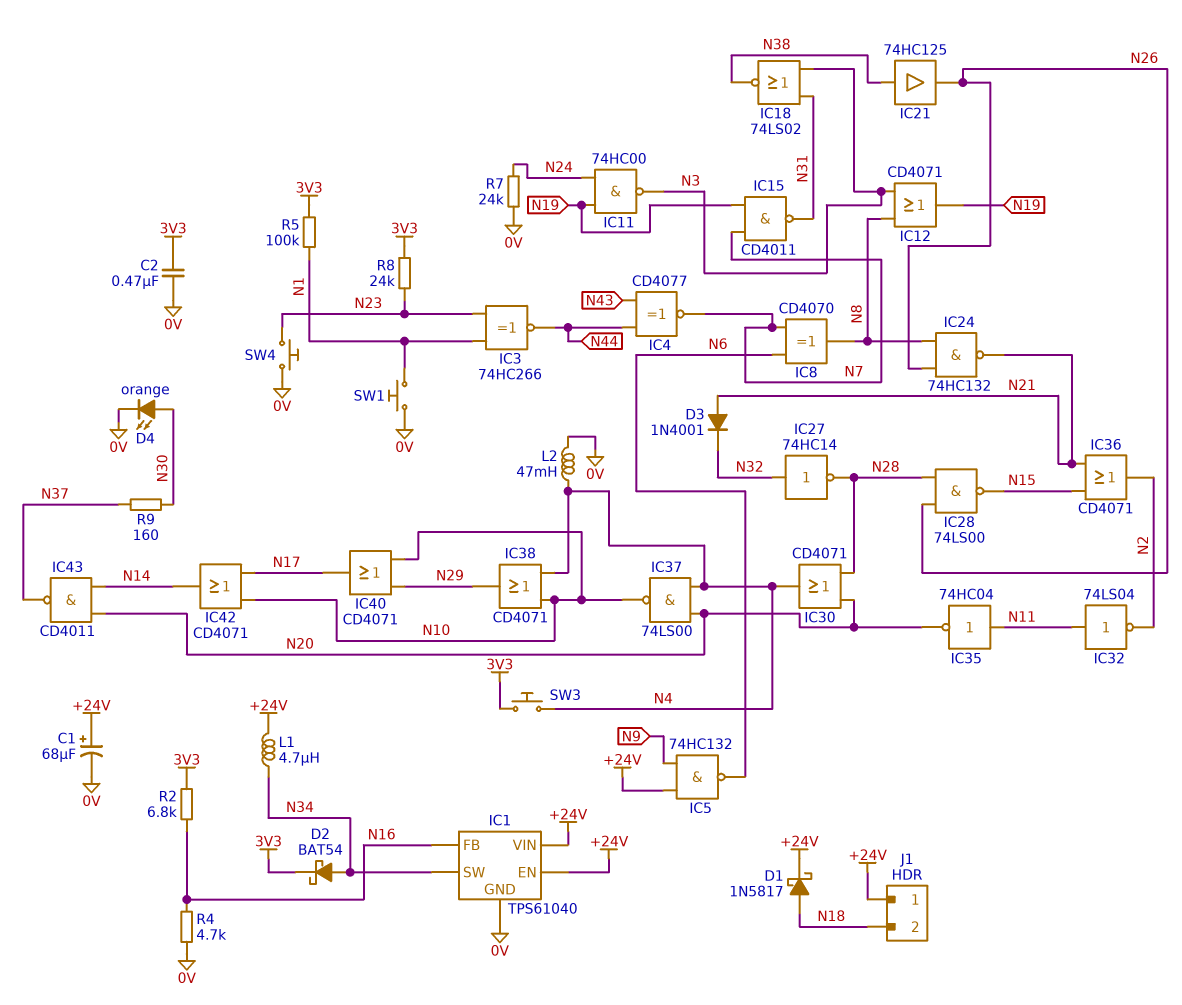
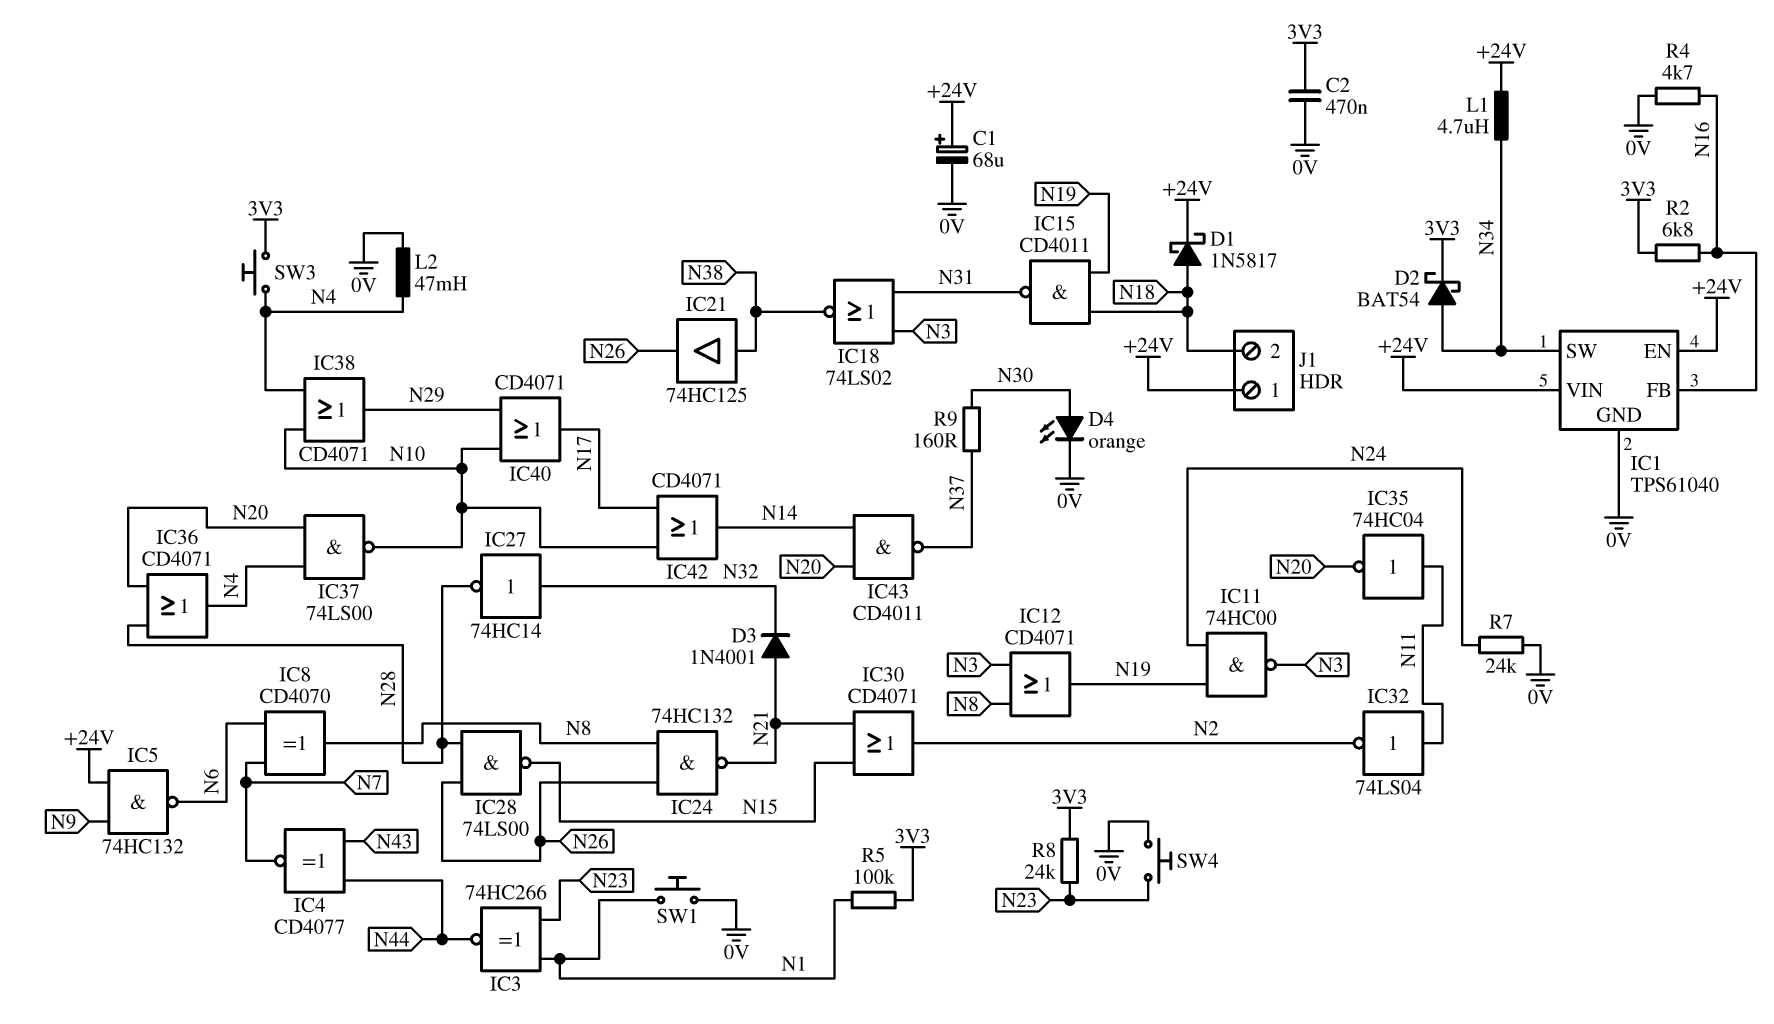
IC15: NAND CD4011 (in N7, in N19, out N31) -> NAND CD4011 (in N18, in N19, out N31)
IC30: OR CD4071 (in N20, in N28, out N4) -> OR CD4071 (in N15, in N21, out N2)
IC36: OR CD4071 (in N15, in N21, out N2) -> OR CD4071 (in N20, in N28, out N4)

